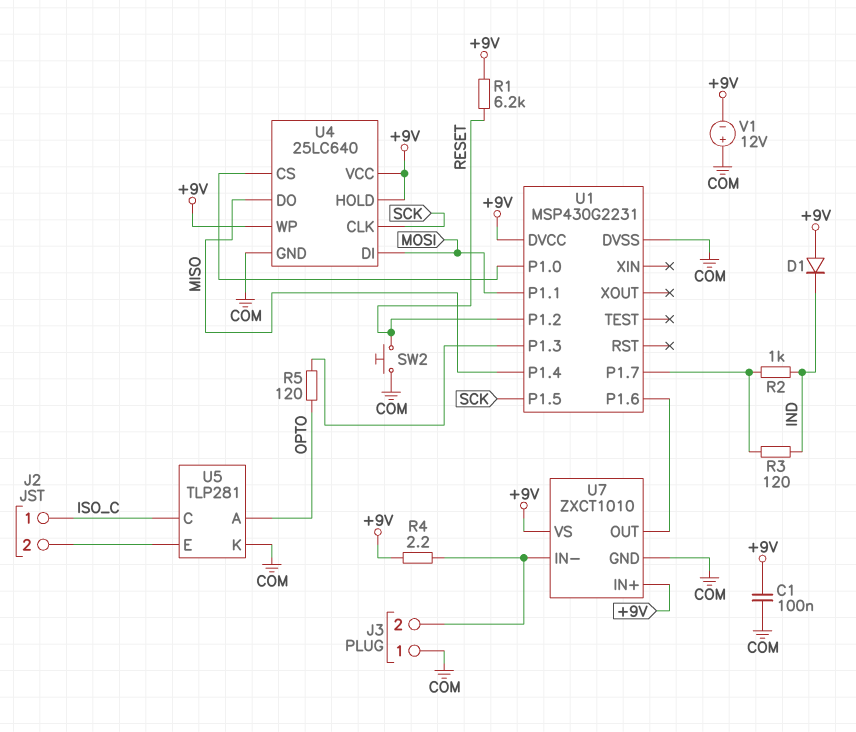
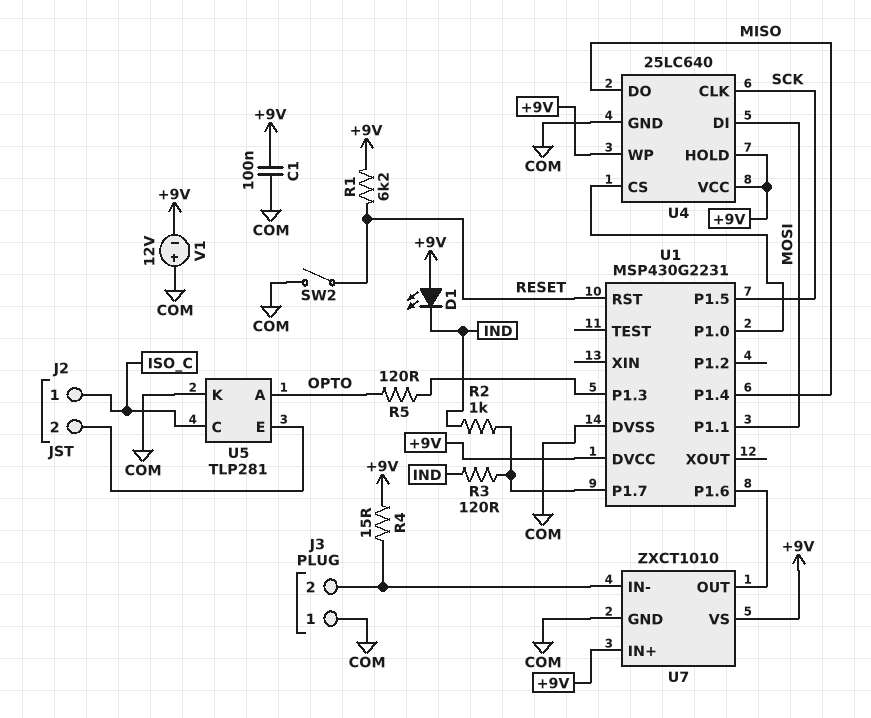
D1: diode (A +9V, K IND) -> LED (A +9V, K IND)
R4: 2.2 (+9V, J3/2) -> 15 (+9V, J3/2)
SW2: button (COM, RESET) -> switch (COM, RESET)
U1 pin P1.2: RESET -> none
U1 pin RST: none -> RESET

